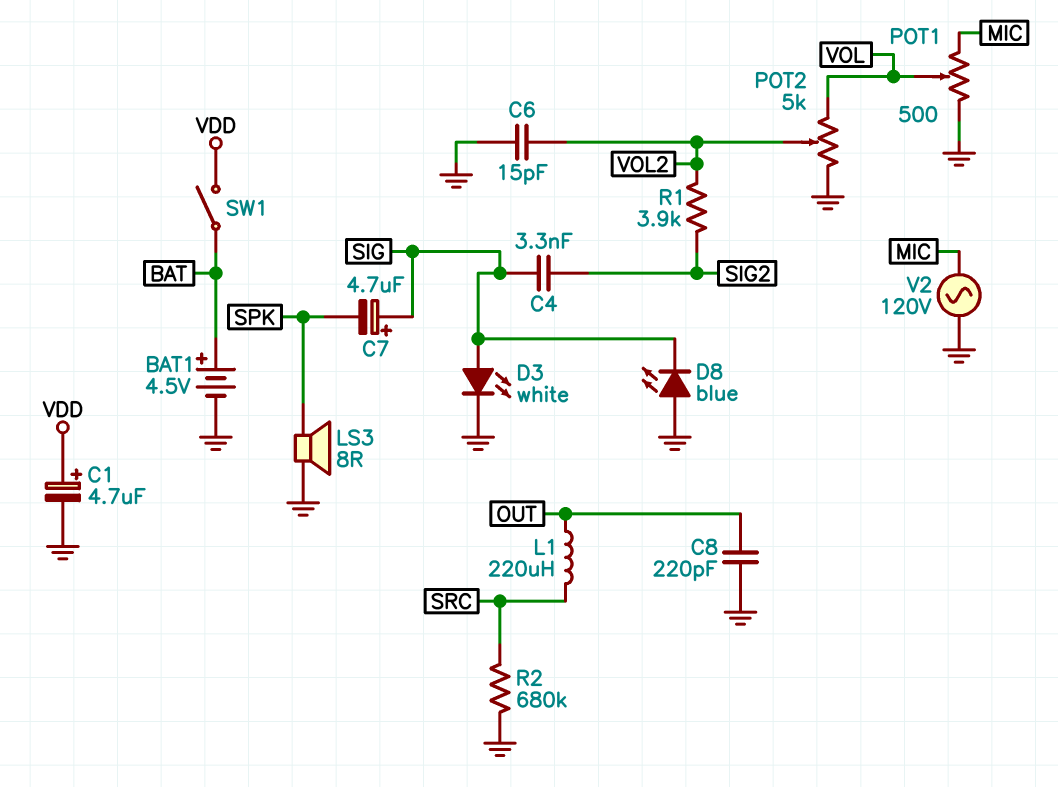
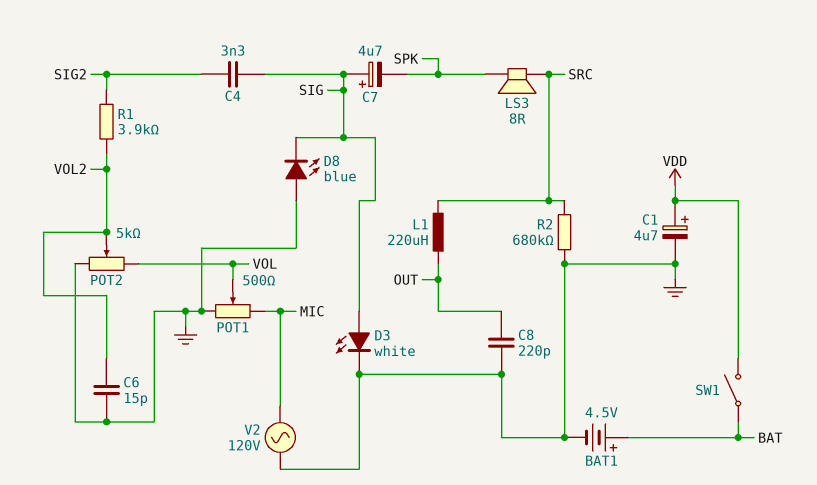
LS3: speaker 8R (GND, SPK) -> speaker 8R (SPK, SRC)

